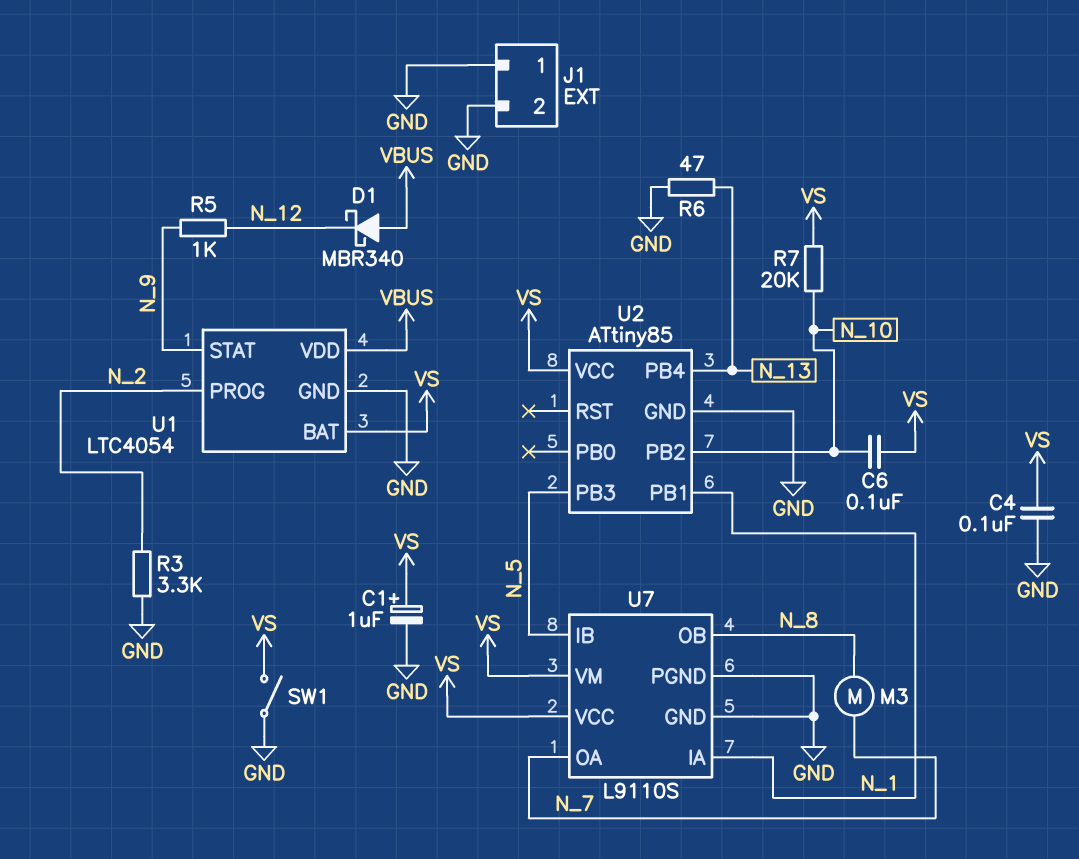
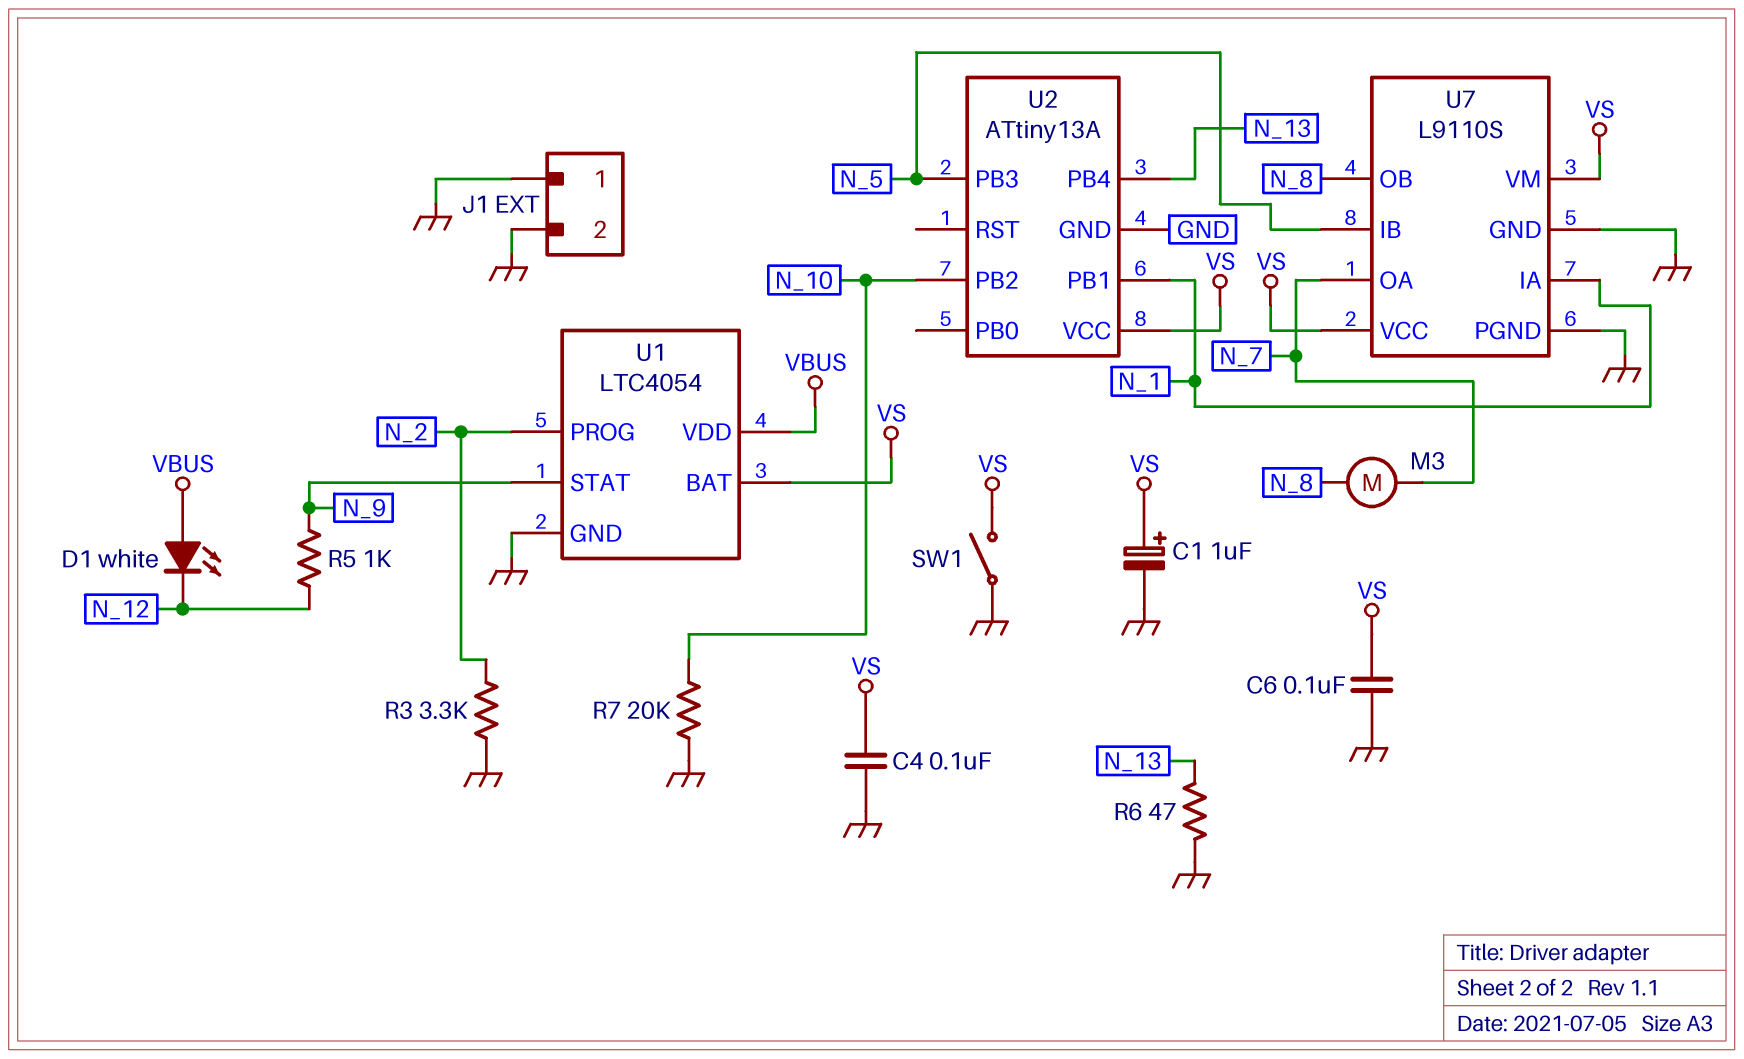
C6: 100nF (N_10, VS) -> 100nF (GND, VS)
D1: schottky MBR340 (A VBUS, K N_12) -> LED white (A VBUS, K N_12)
R7: 20k (N_10, VS) -> 20k (GND, N_10)
U2: ATtiny85 -> ATtiny13A

